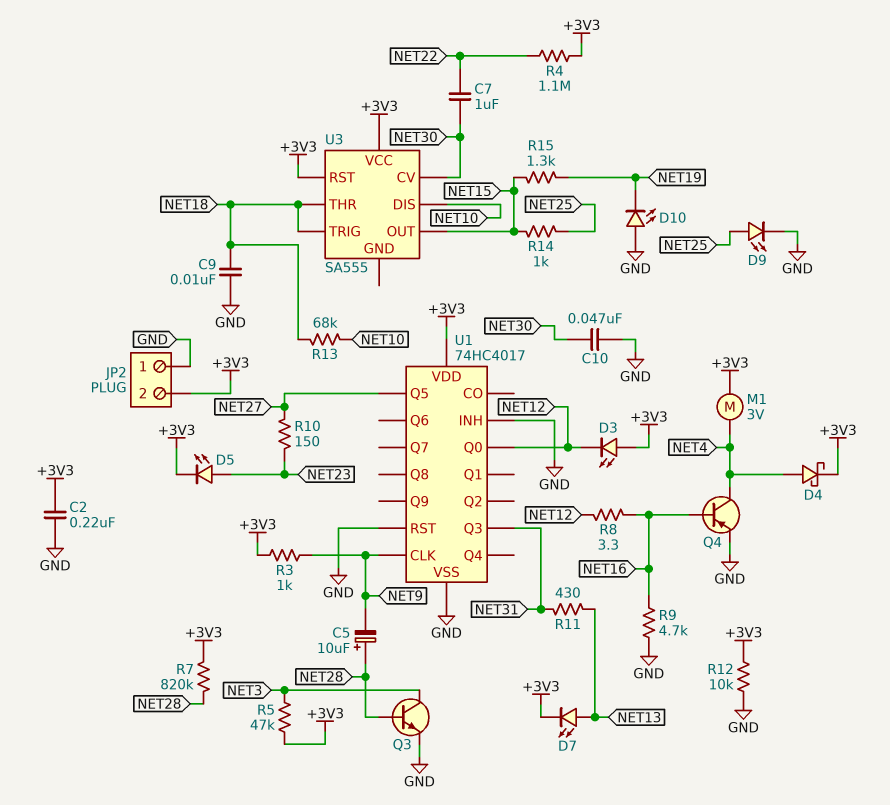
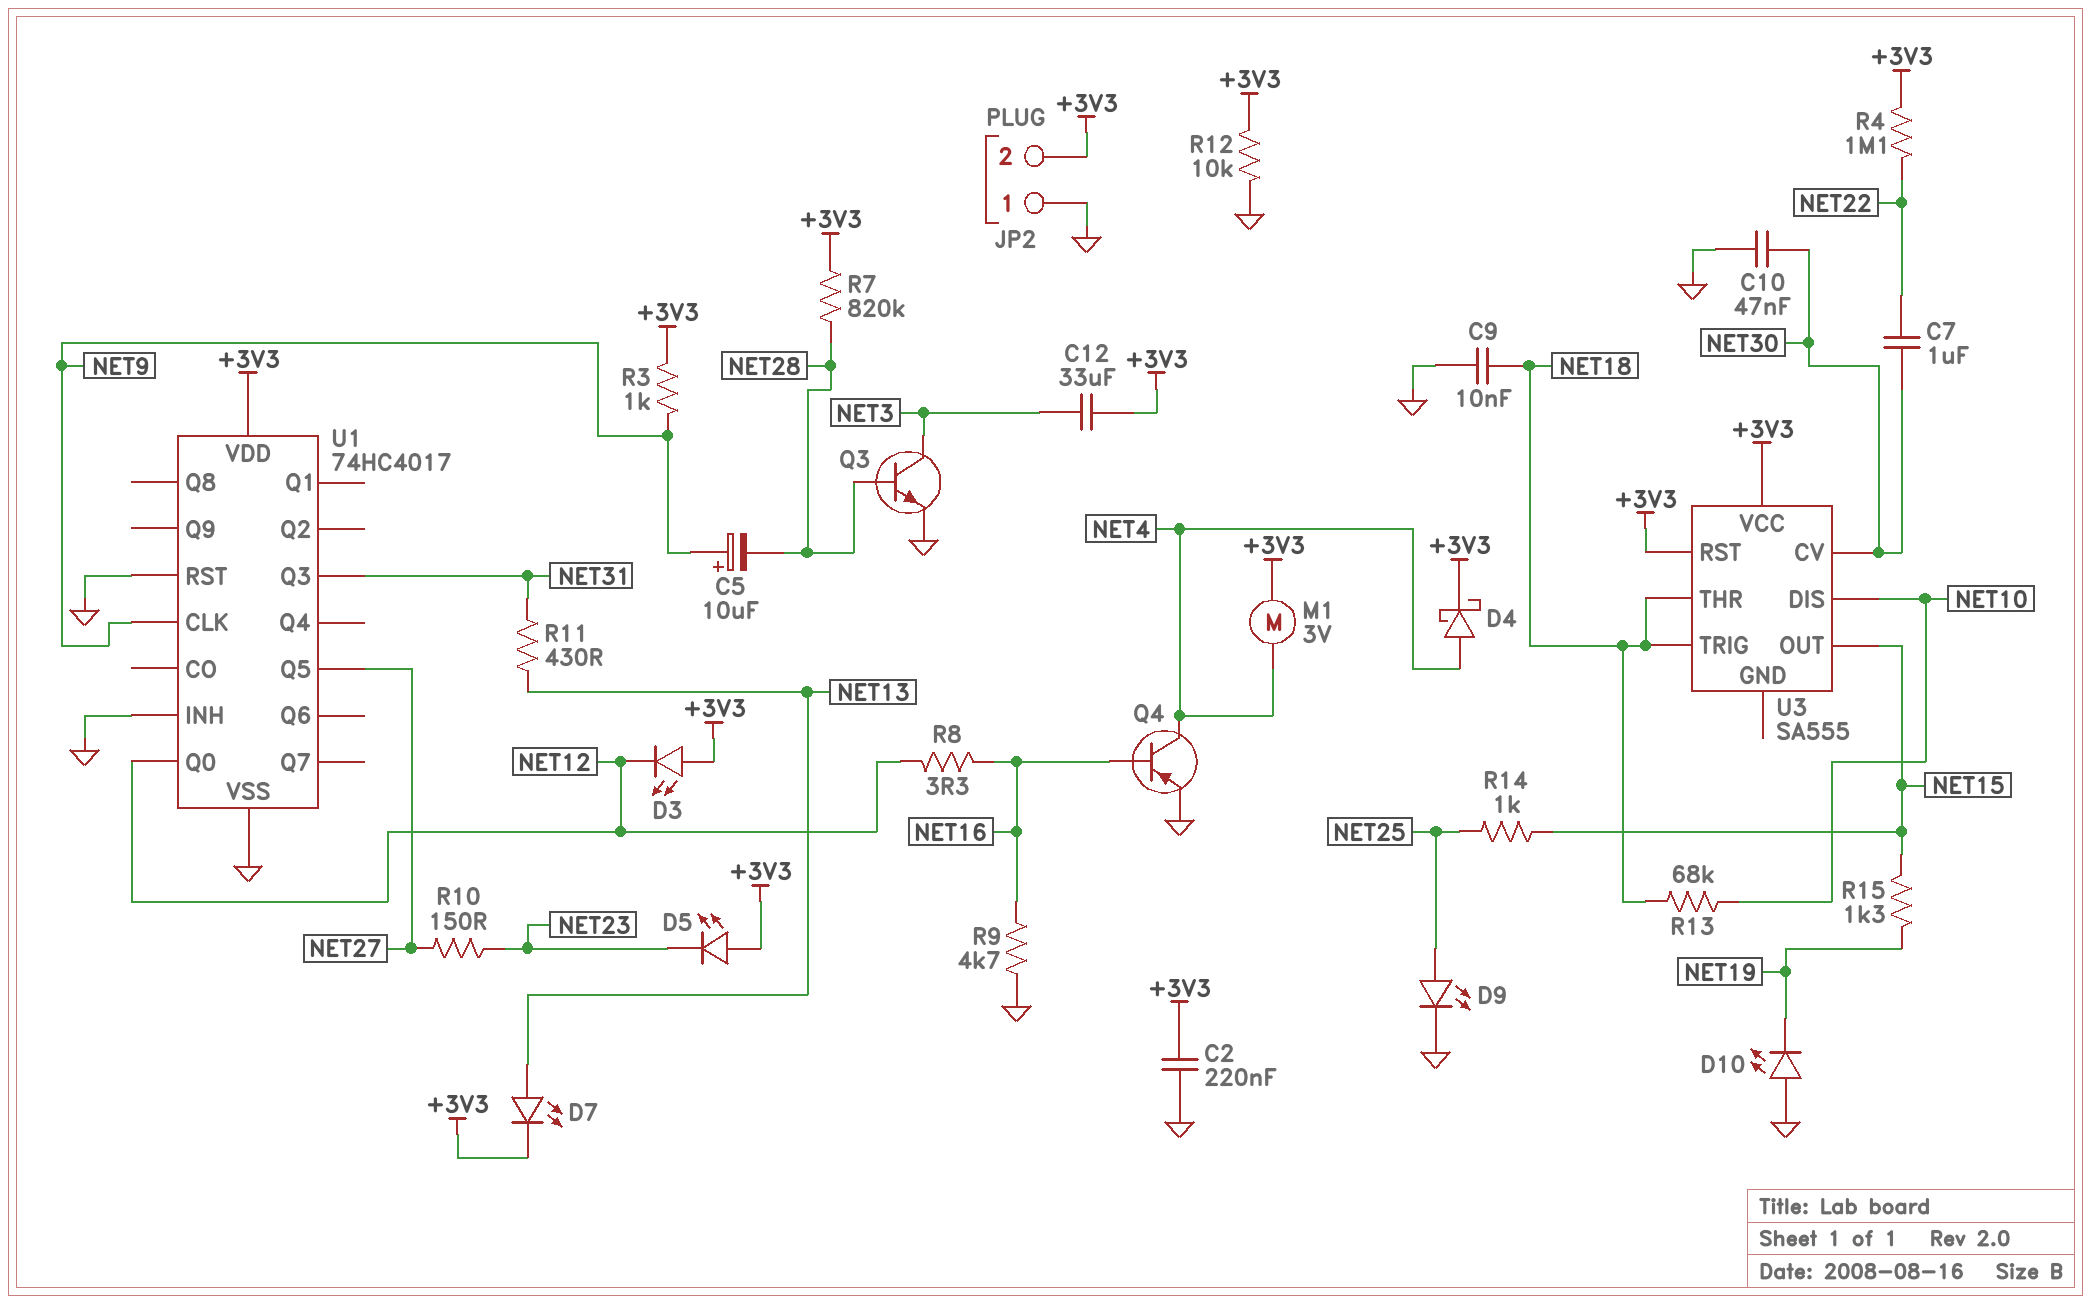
C5: 10uF (plus NET28, minus NET9) -> 10uF (plus NET9, minus NET28)
C12: none -> 33uF (+3V3, NET3)
D5: LED (A NET23, K +3V3) -> LED (A +3V3, K NET23)
R5: 47k (+3V3, NET3) -> none

